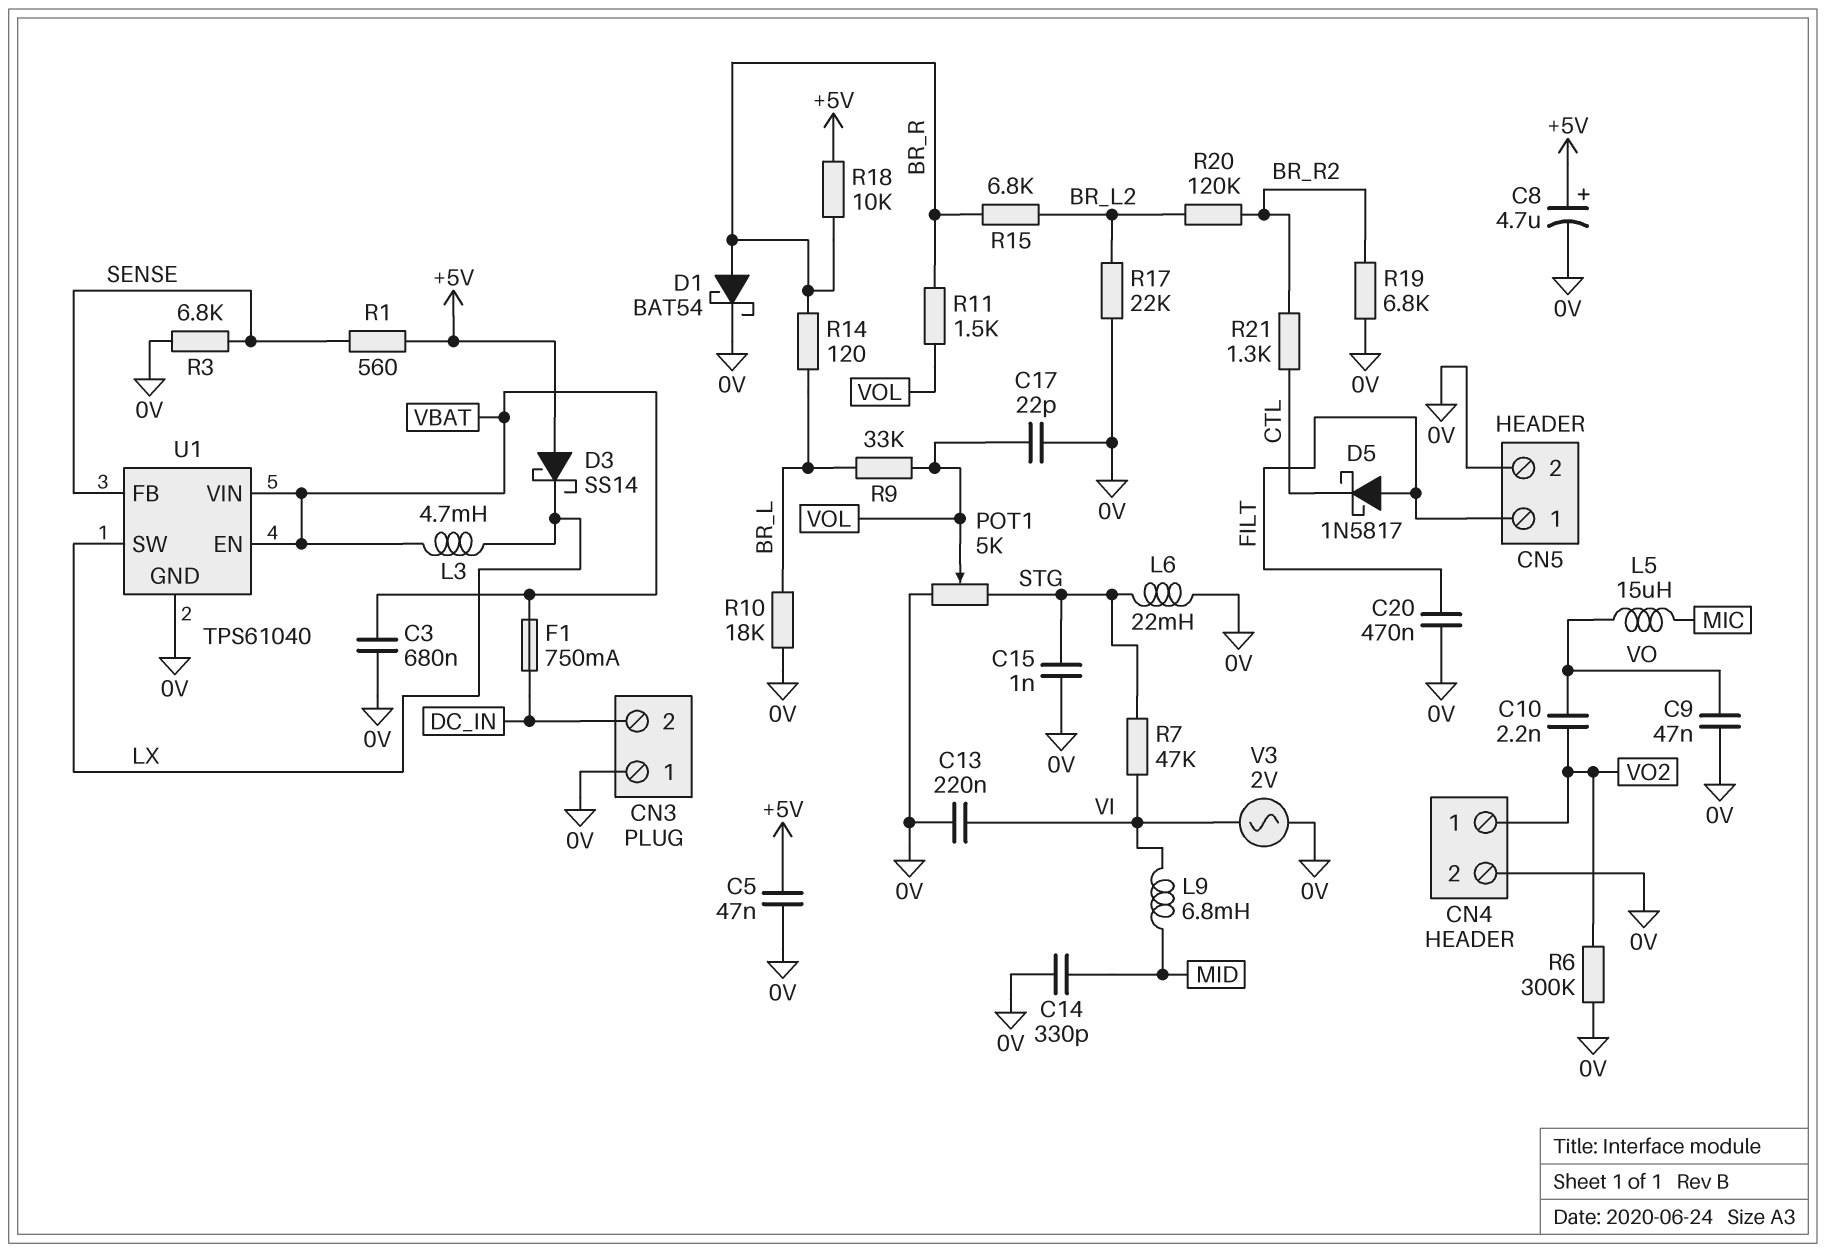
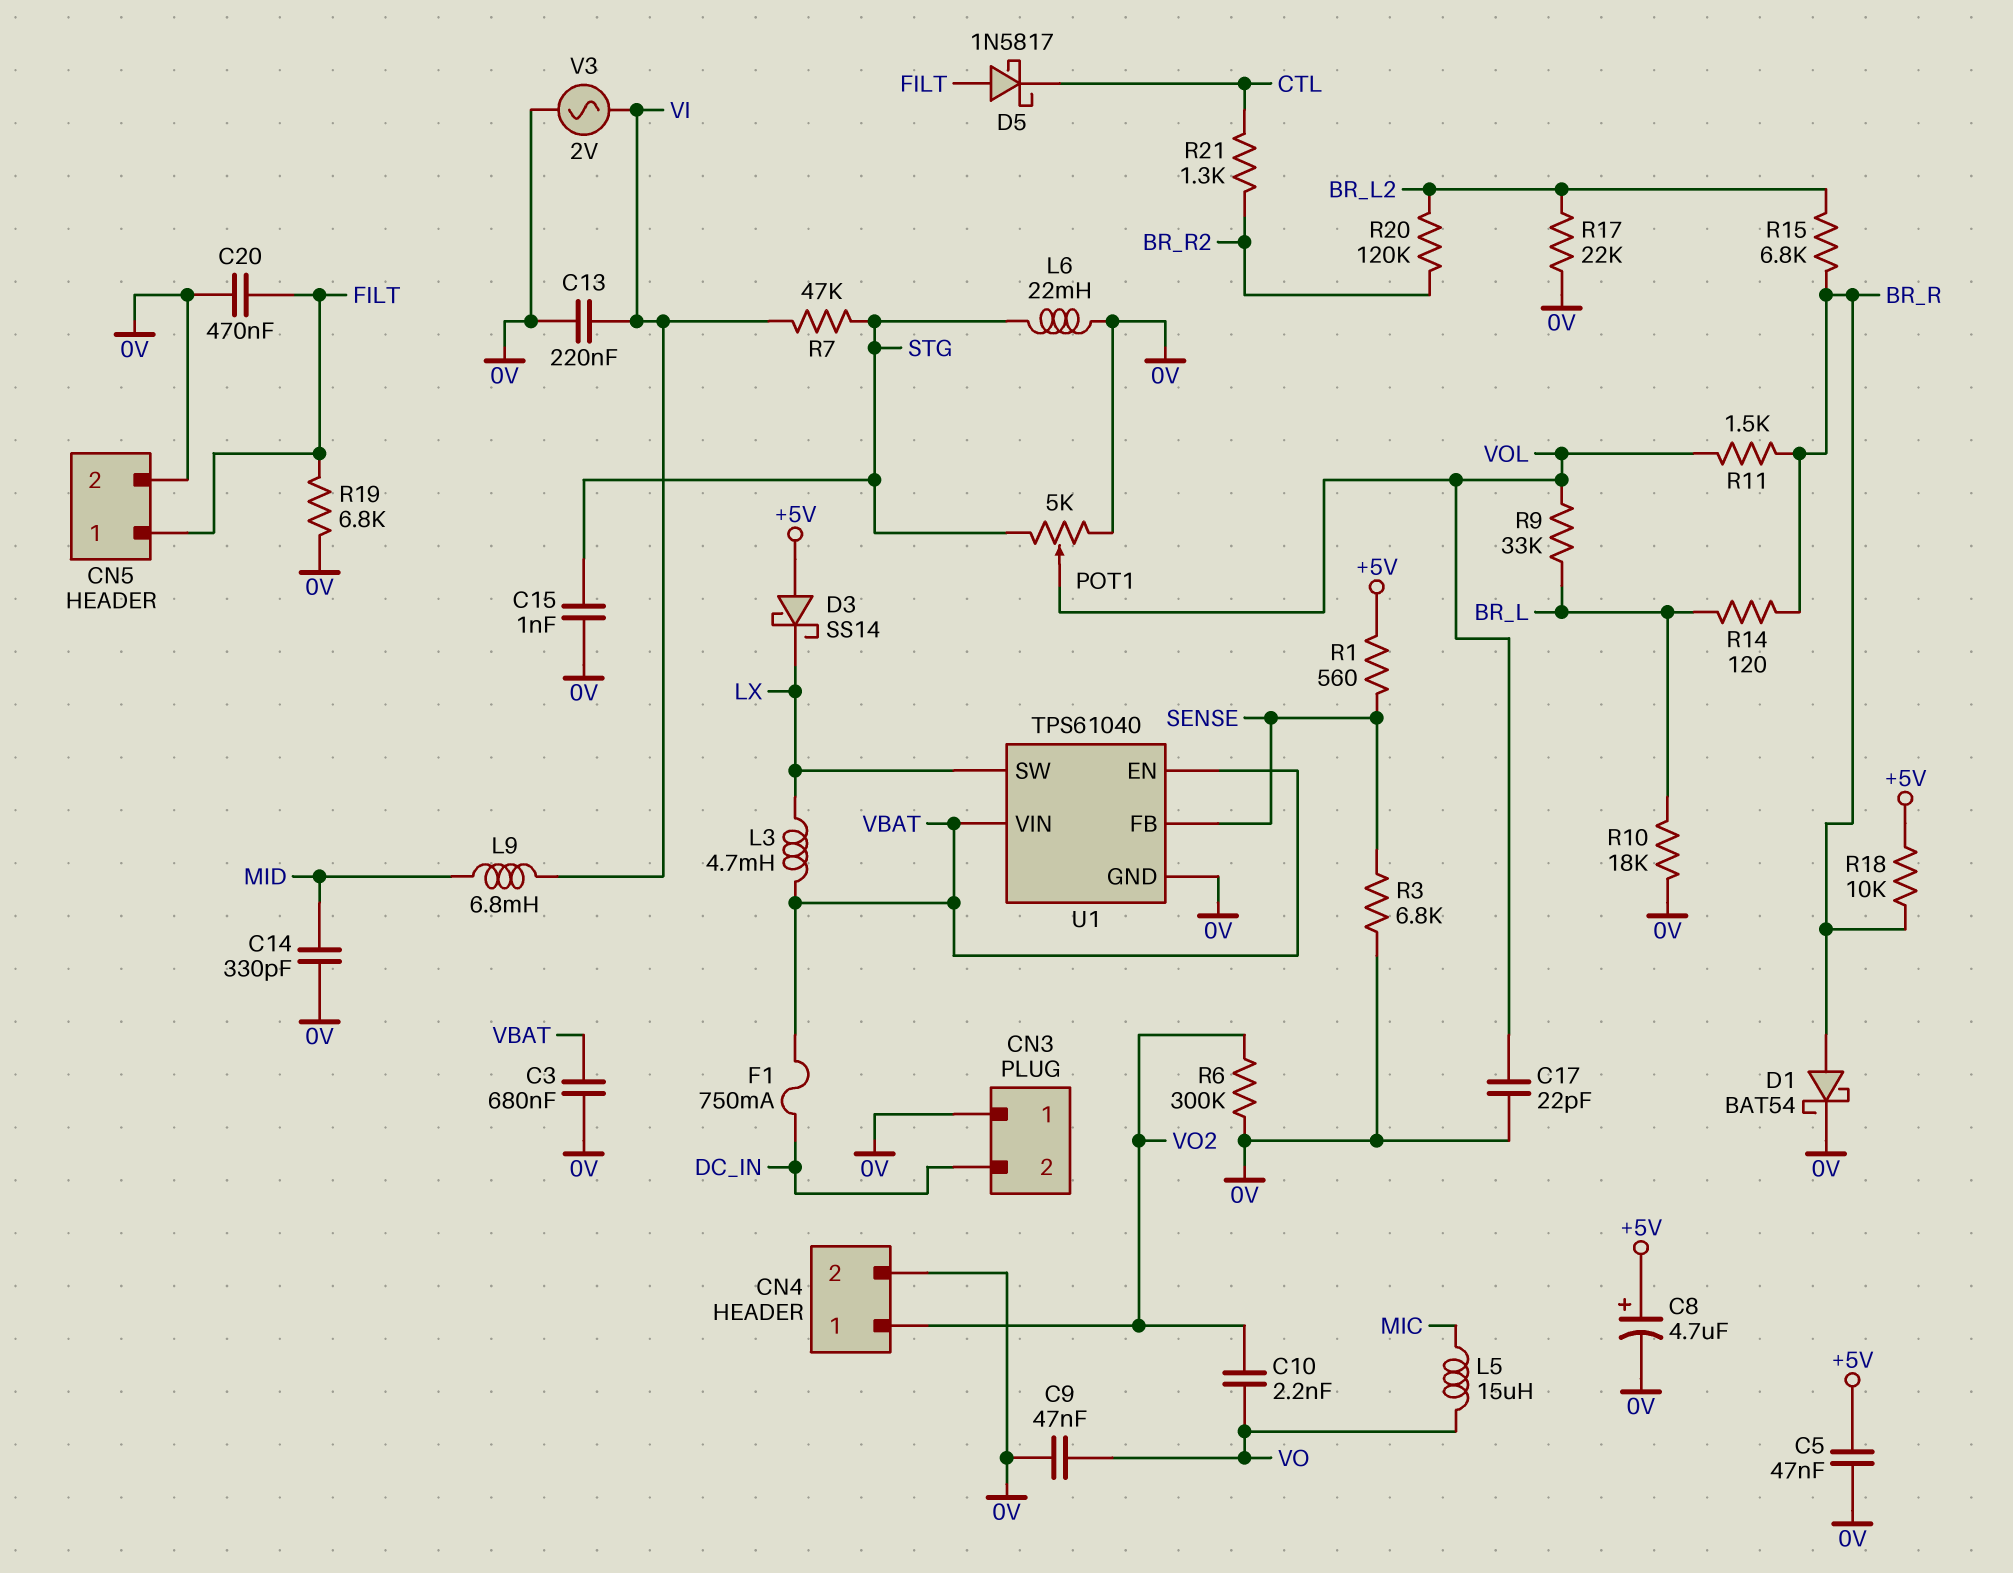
R19: 6.8k (0V, BR_R2) -> 6.8k (0V, FILT)

